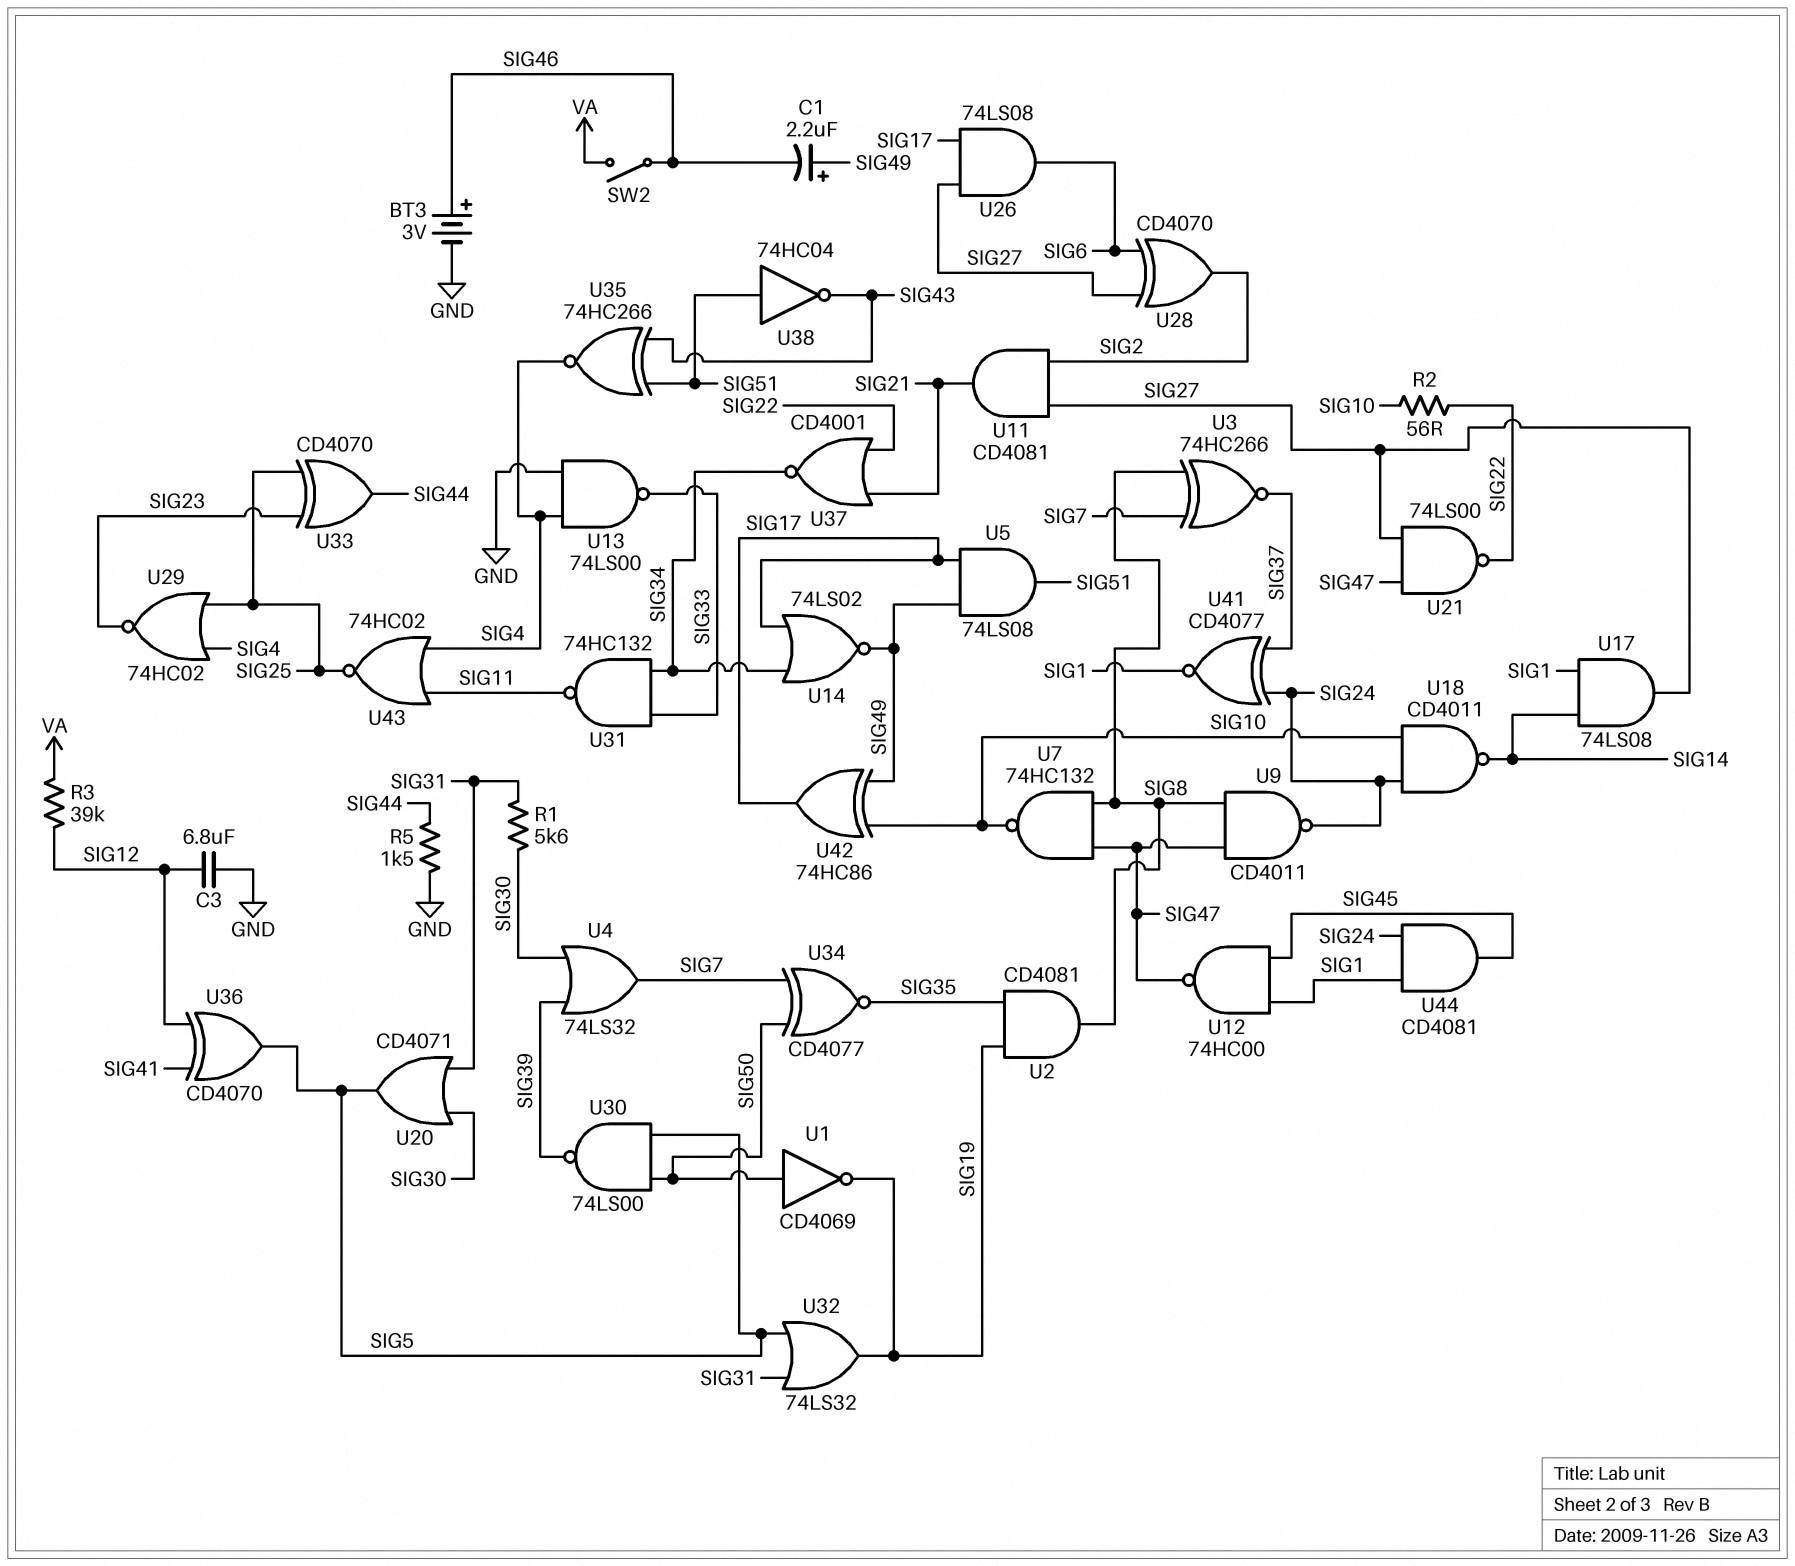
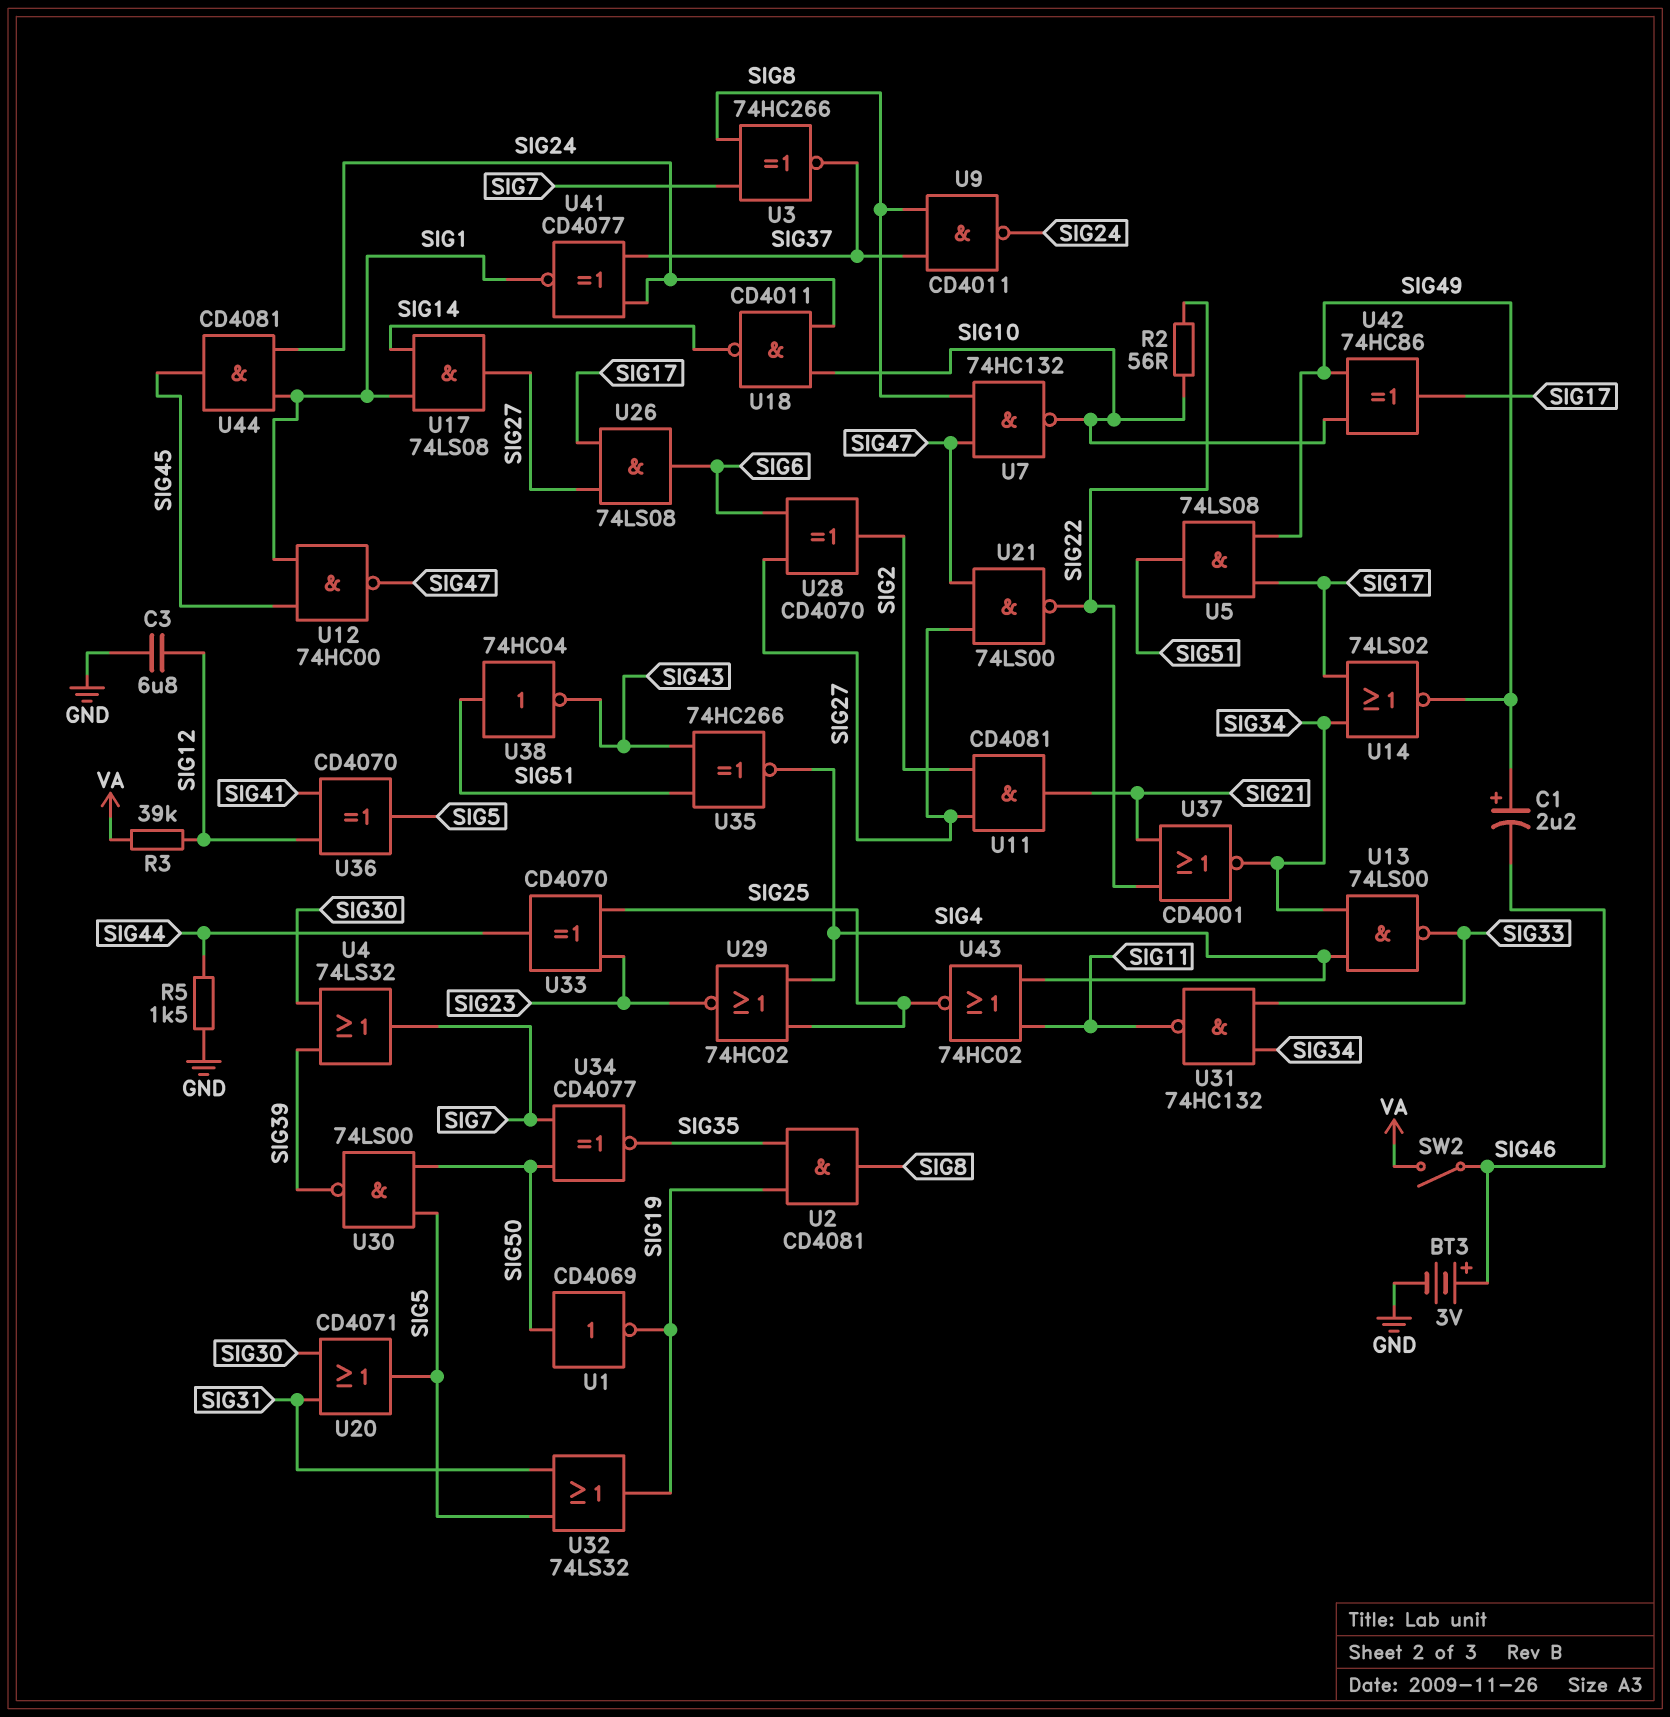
R1: 5.6k (SIG30, SIG31) -> none
U9: NAND CD4011 (in SIG8, in SIG47, out SIG24) -> NAND CD4011 (in SIG8, in SIG37, out SIG24)
U13: NAND 74LS00 (in GND, in SIG4, out SIG33) -> NAND 74LS00 (in SIG4, in SIG34, out SIG33)

